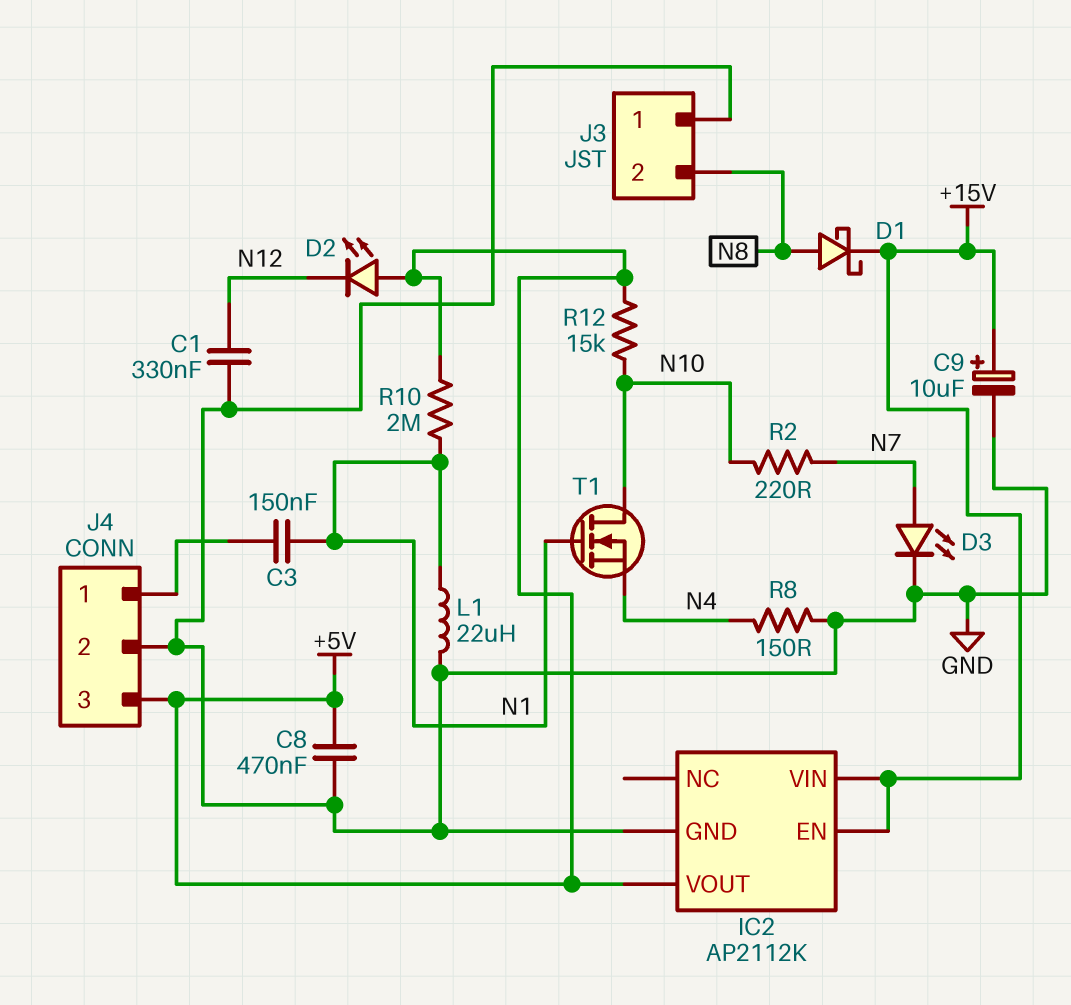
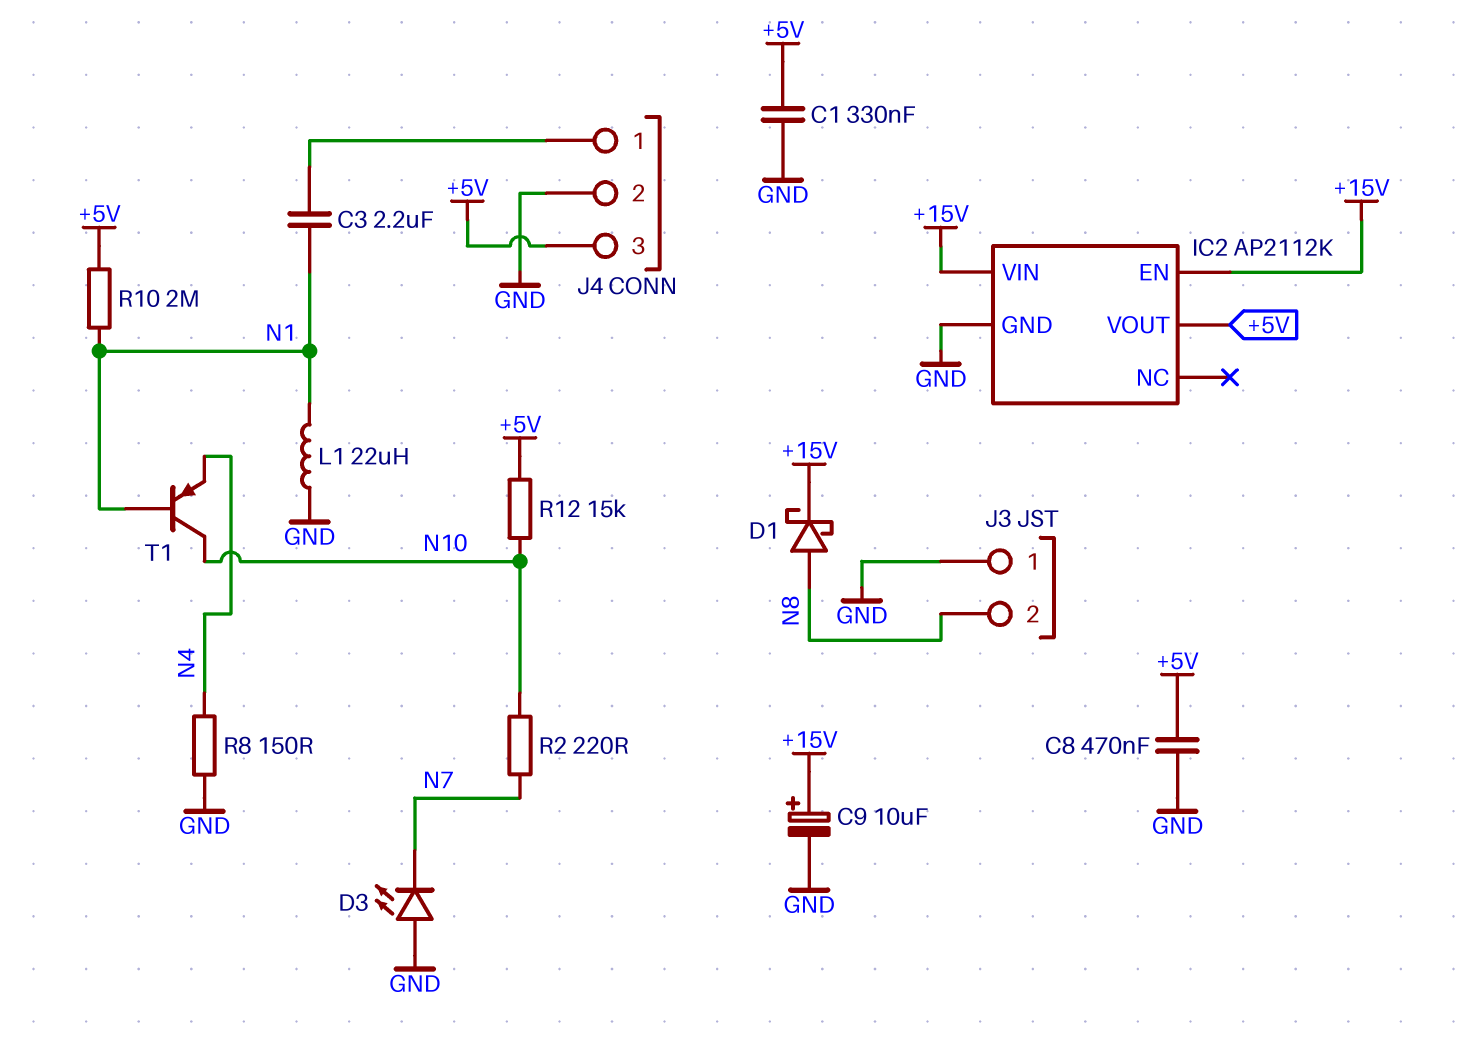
C1: 330nF (GND, N12) -> 330nF (+5V, GND)
C3: 150nF (J4/1, N1) -> 2.2uF (J4/1, N1)
D2: LED (A +5V, K N12) -> none
D3: LED (A N7, K GND) -> LED (A GND, K N7)
T1: NMOS (G N1, D N10, S N4) -> PNP (B N1, C N10, E N4)

